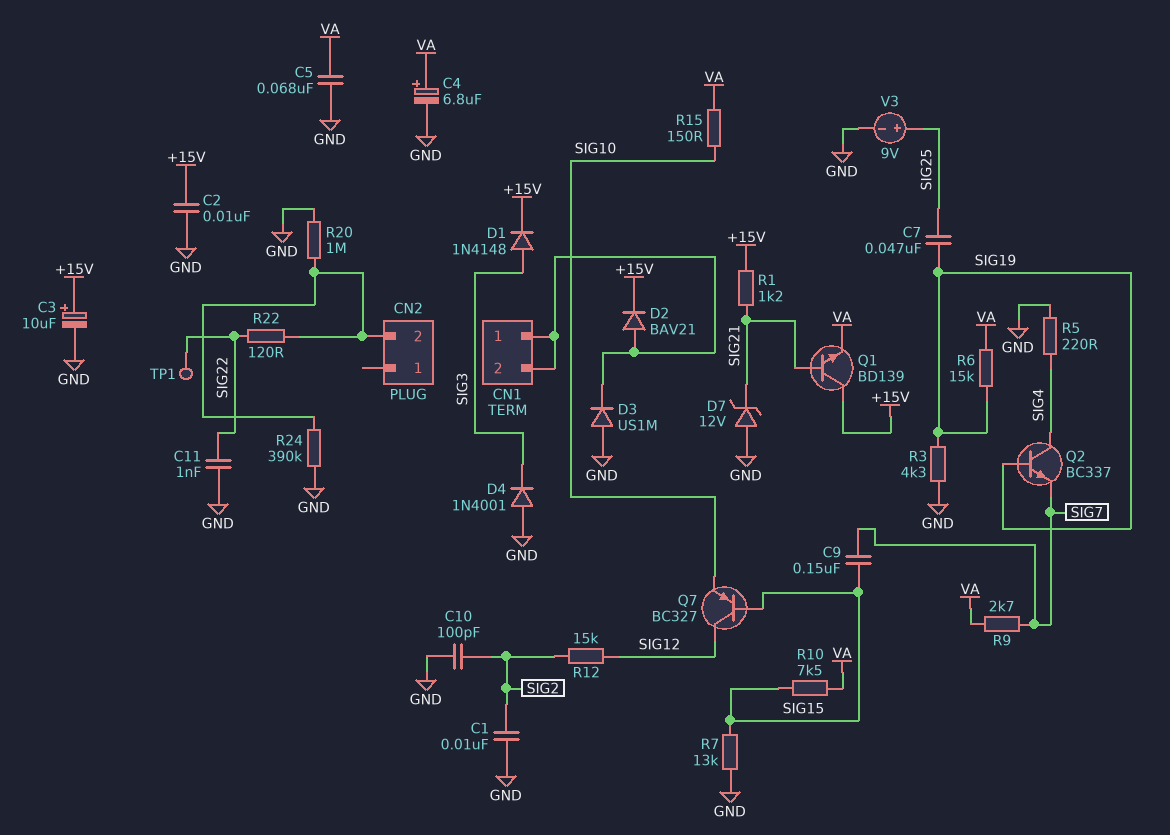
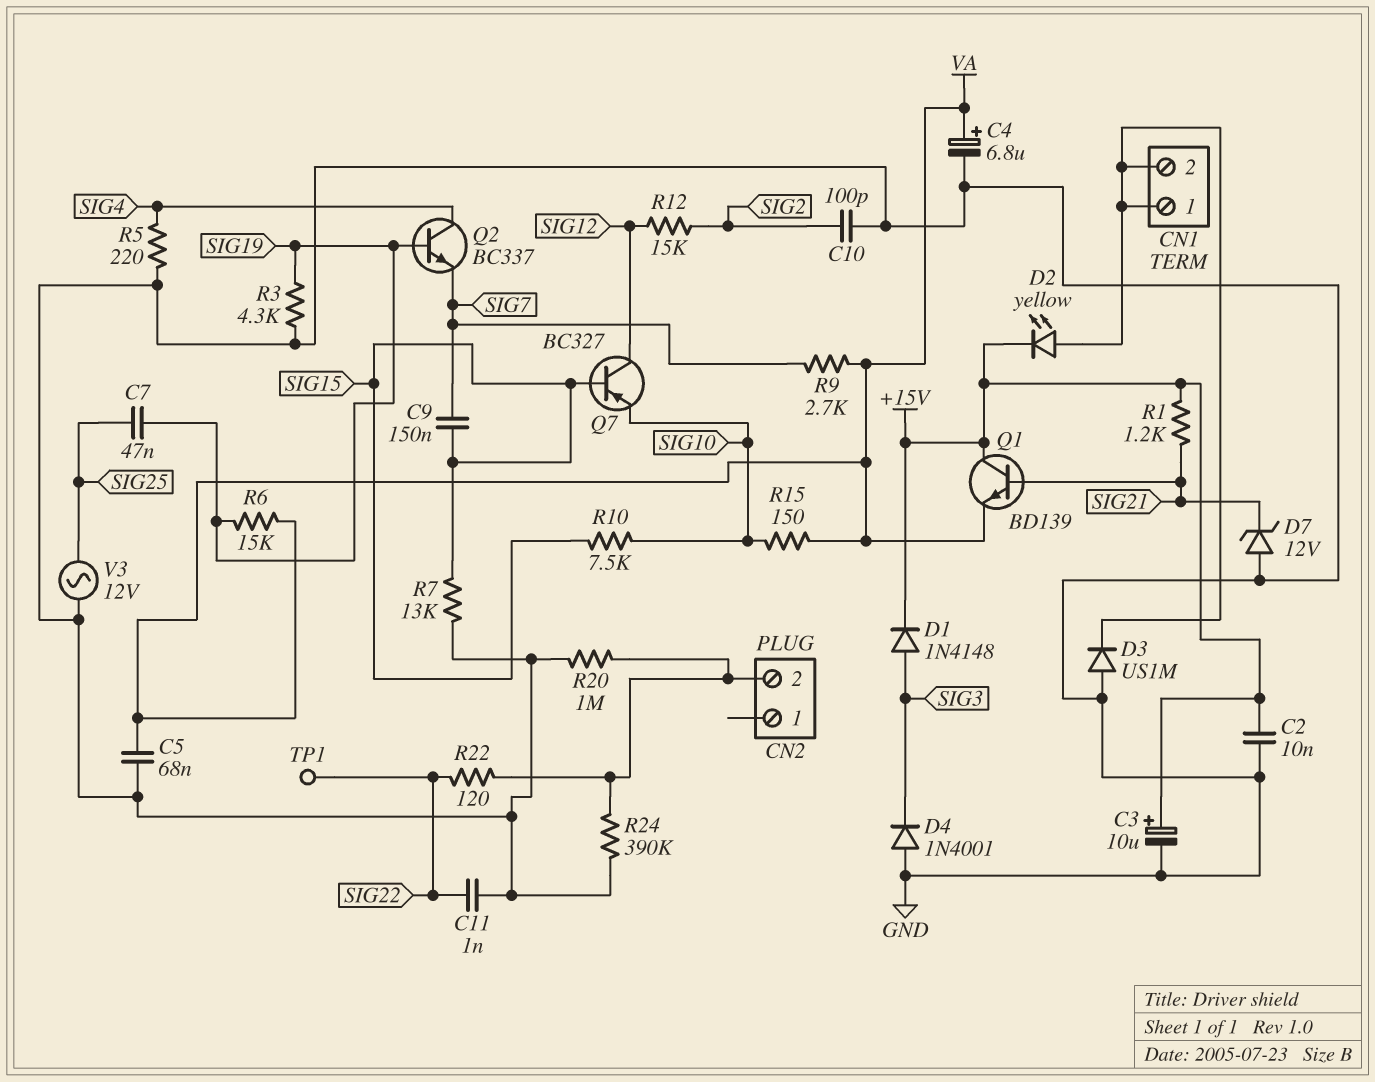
C1: 10nF (GND, SIG2) -> none
D2: diode BAV21 (A CN1/1, K +15V) -> LED yellow (A CN1/1, K +15V)
R10: 7.5k (SIG15, VA) -> 7.5k (SIG10, SIG15)
V3: 9V (plus SIG25, minus GND) -> AC 12V (GND, SIG25)

